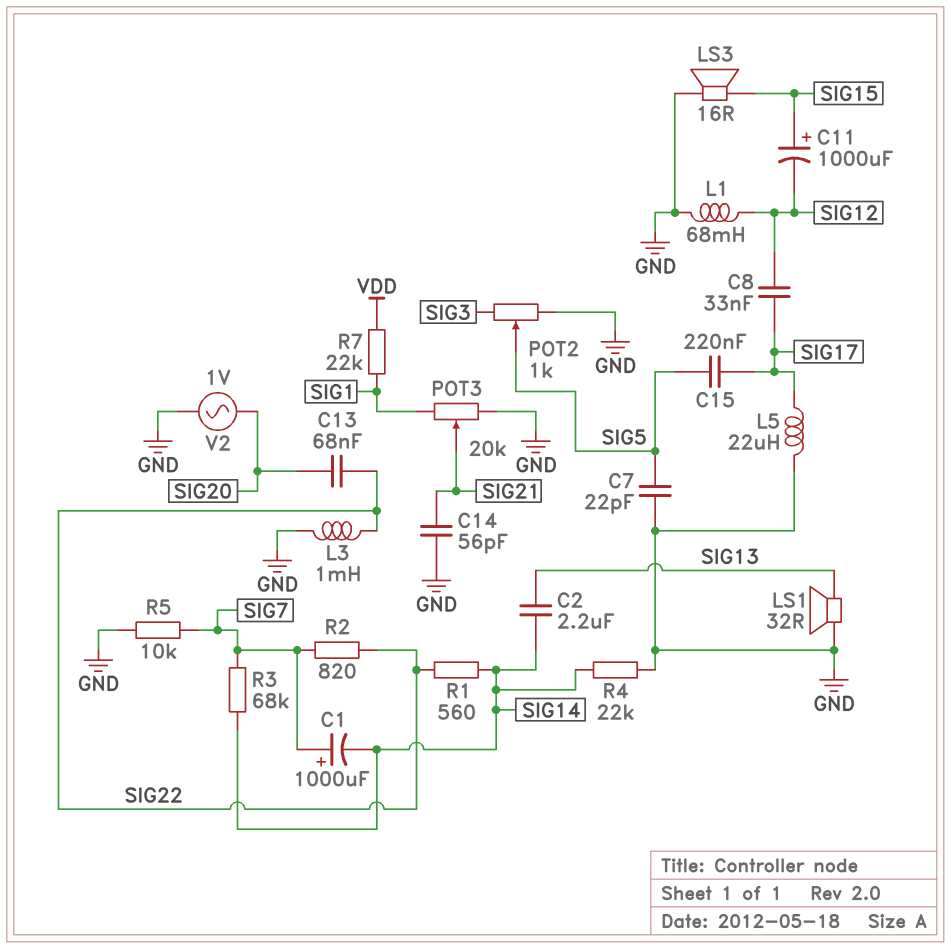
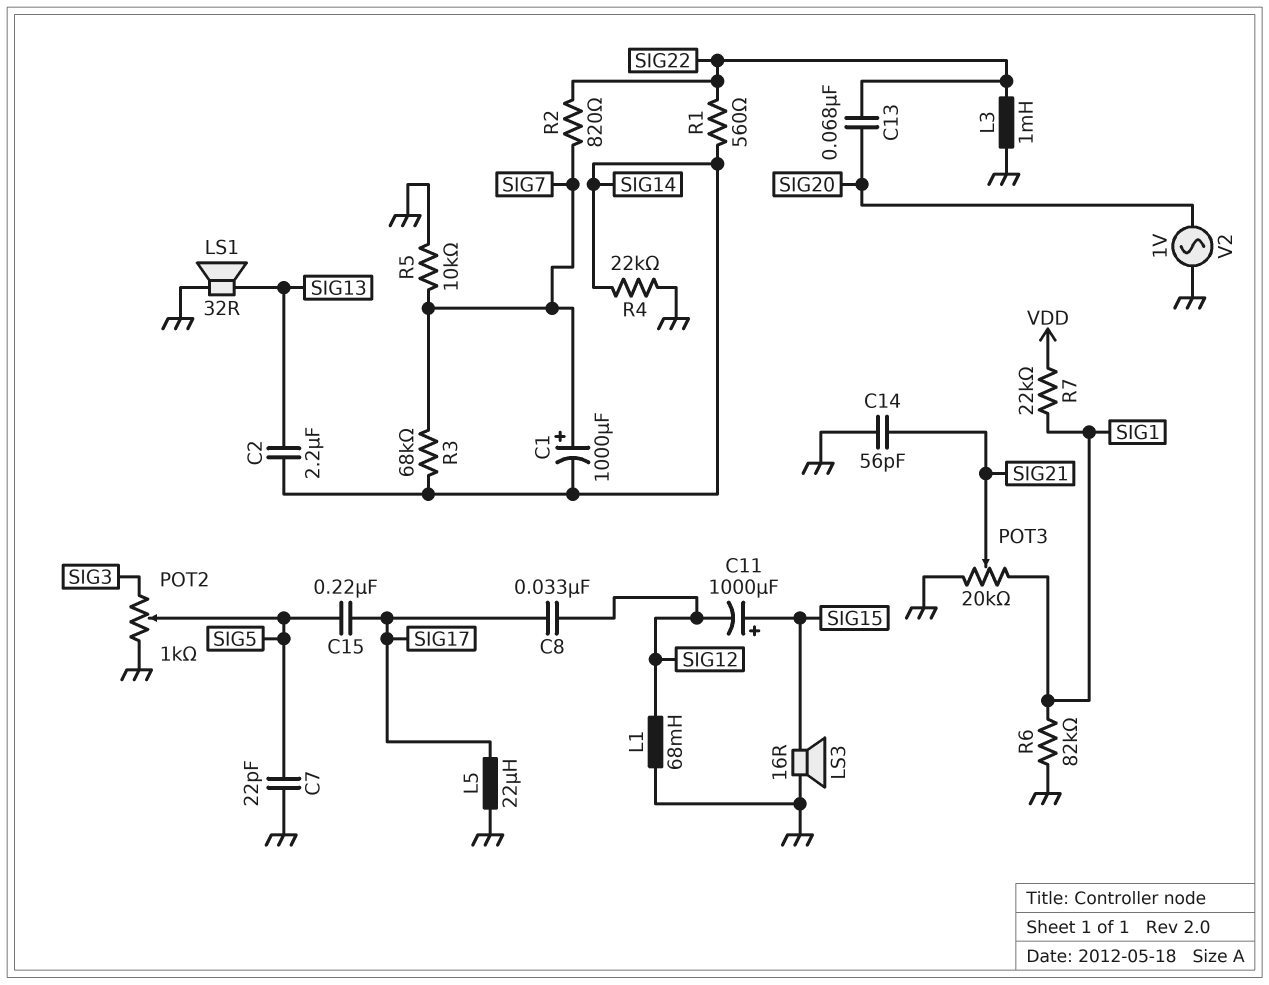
R6: none -> 82k (GND, SIG1)

